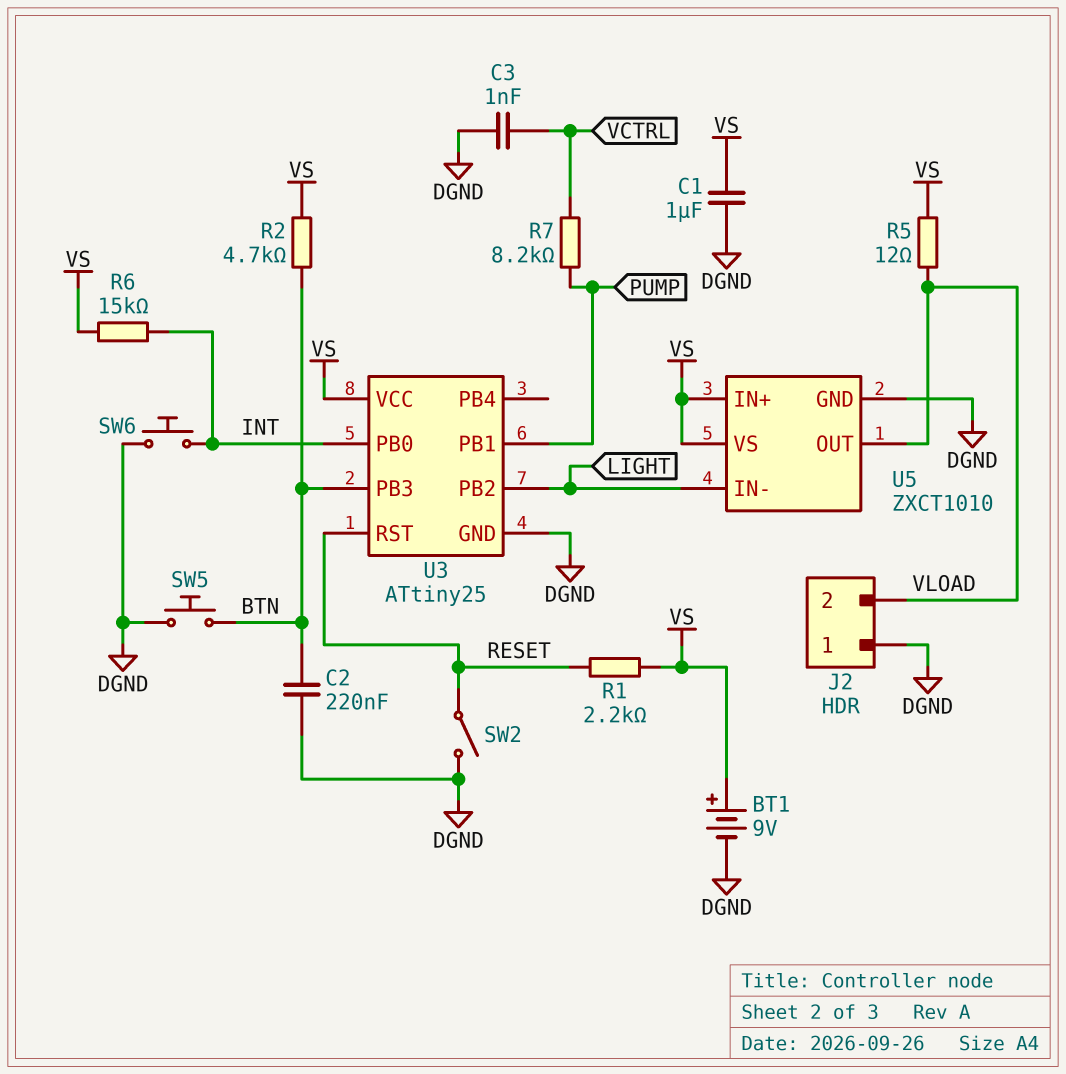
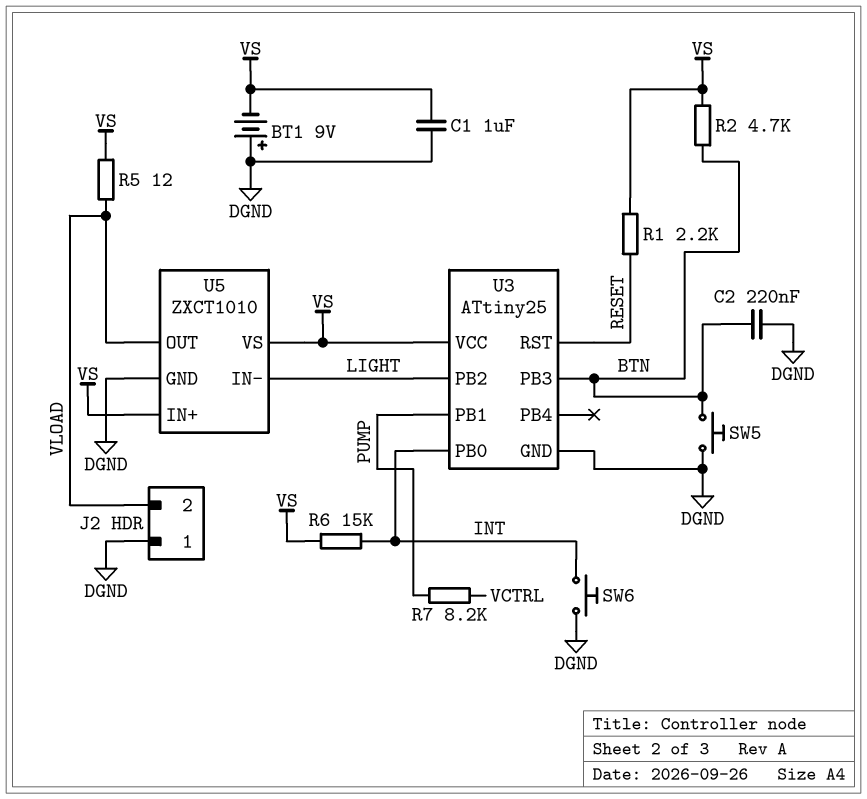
BT1: 9V (plus VS, minus DGND) -> 9V (plus DGND, minus VS)
C3: 1nF (DGND, VCTRL) -> none
SW2: switch (DGND, RESET) -> none

